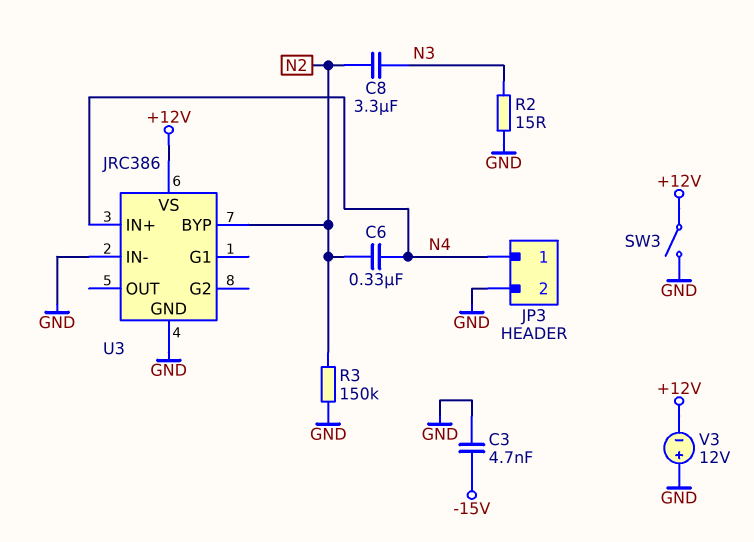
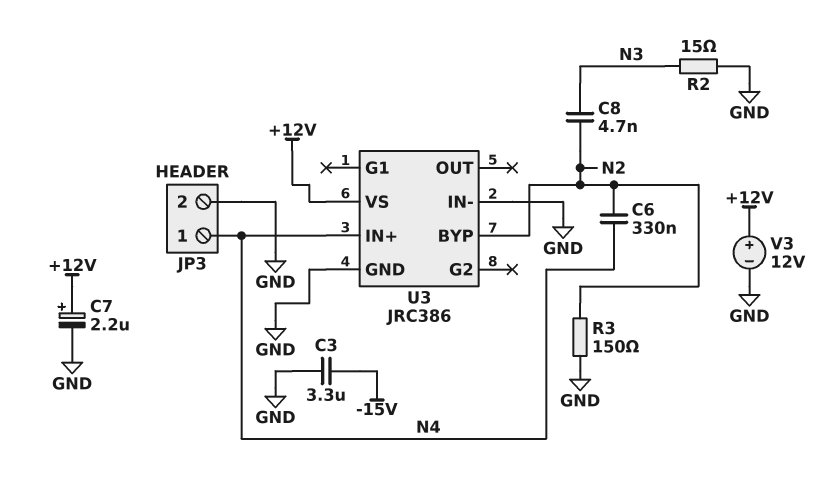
C3: 4.7nF (-15V, GND) -> 3.3uF (-15V, GND)
C7: none -> 2.2uF (plus +12V, minus GND)
C8: 3.3uF (N2, N3) -> 4.7nF (N2, N3)
R3: 150k (GND, N2) -> 150 (GND, N2)
SW3: switch (+12V, GND) -> none
V3: 12V (plus GND, minus +12V) -> 12V (plus +12V, minus GND)

